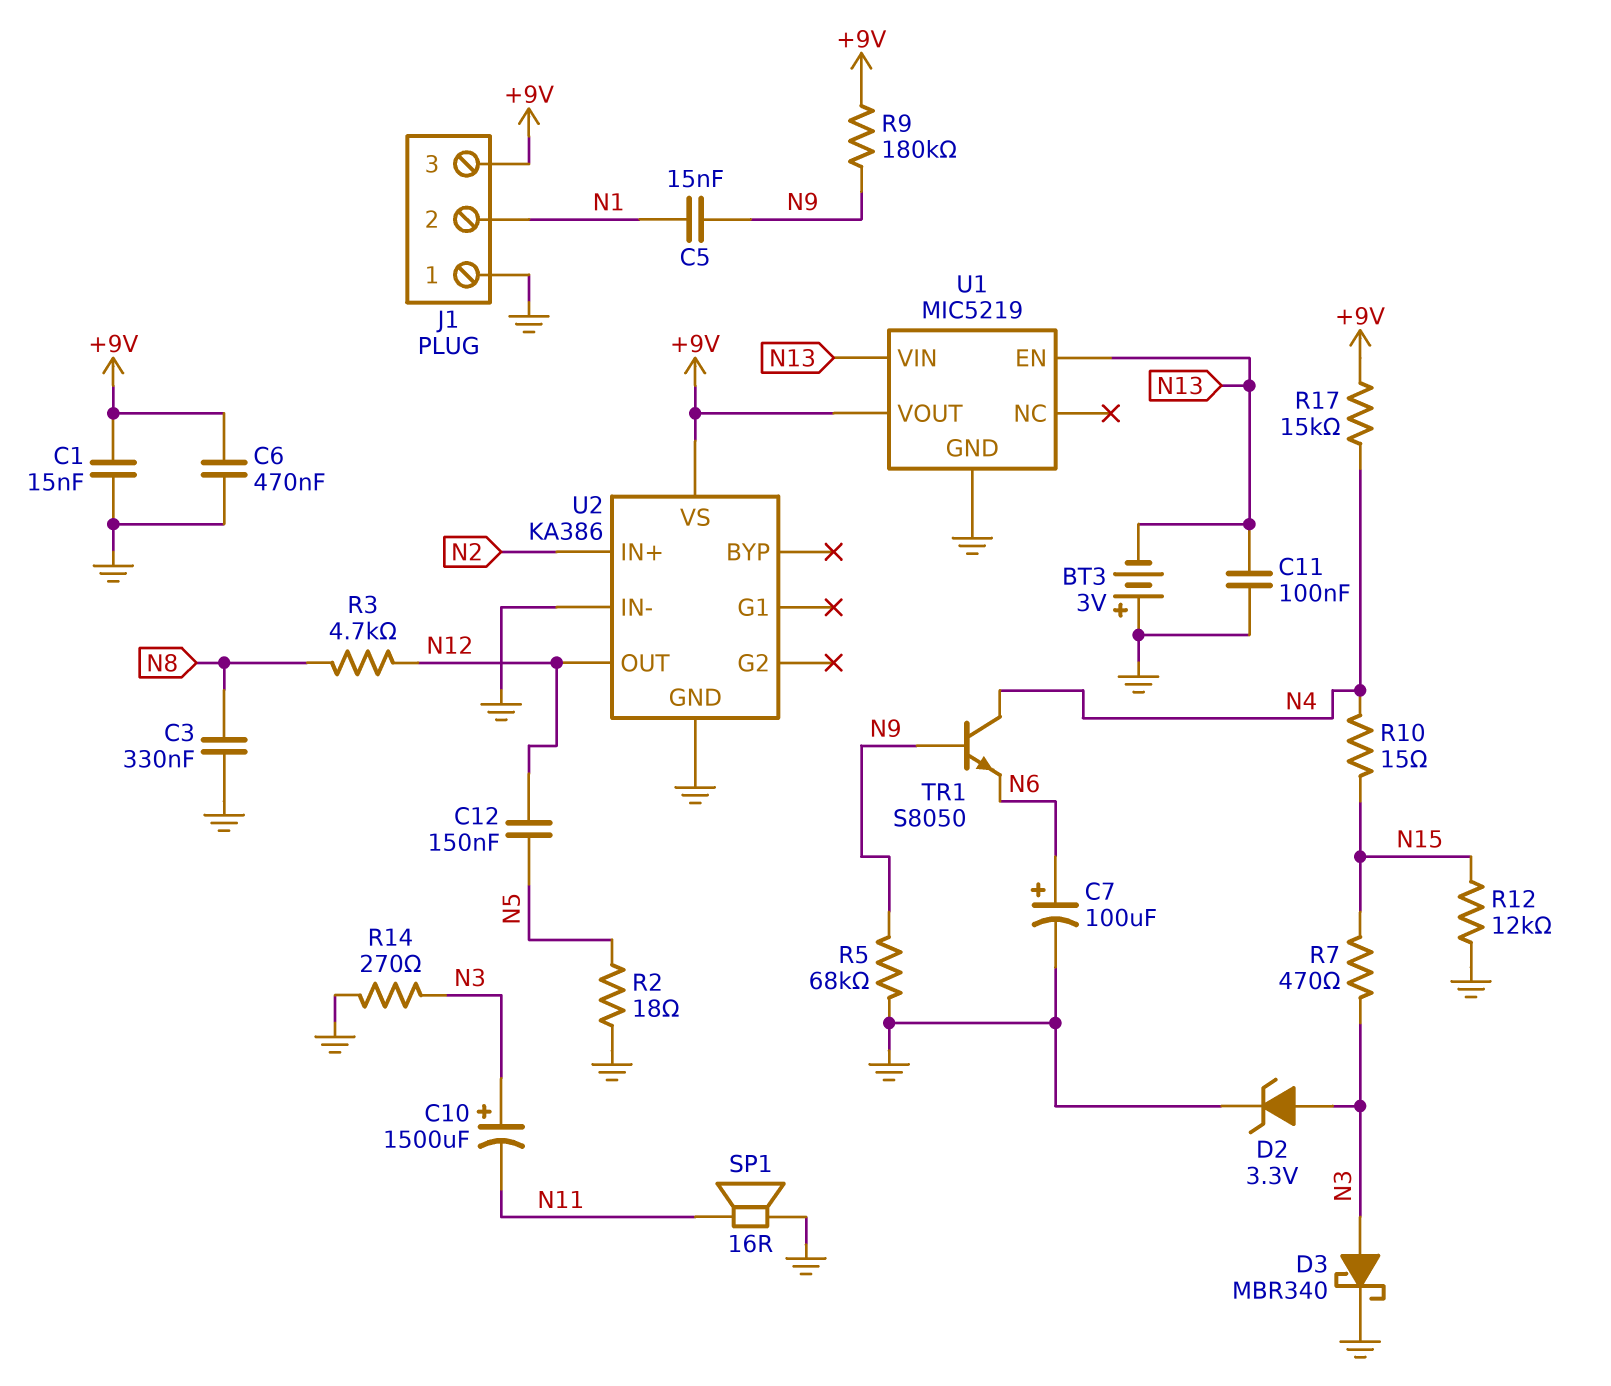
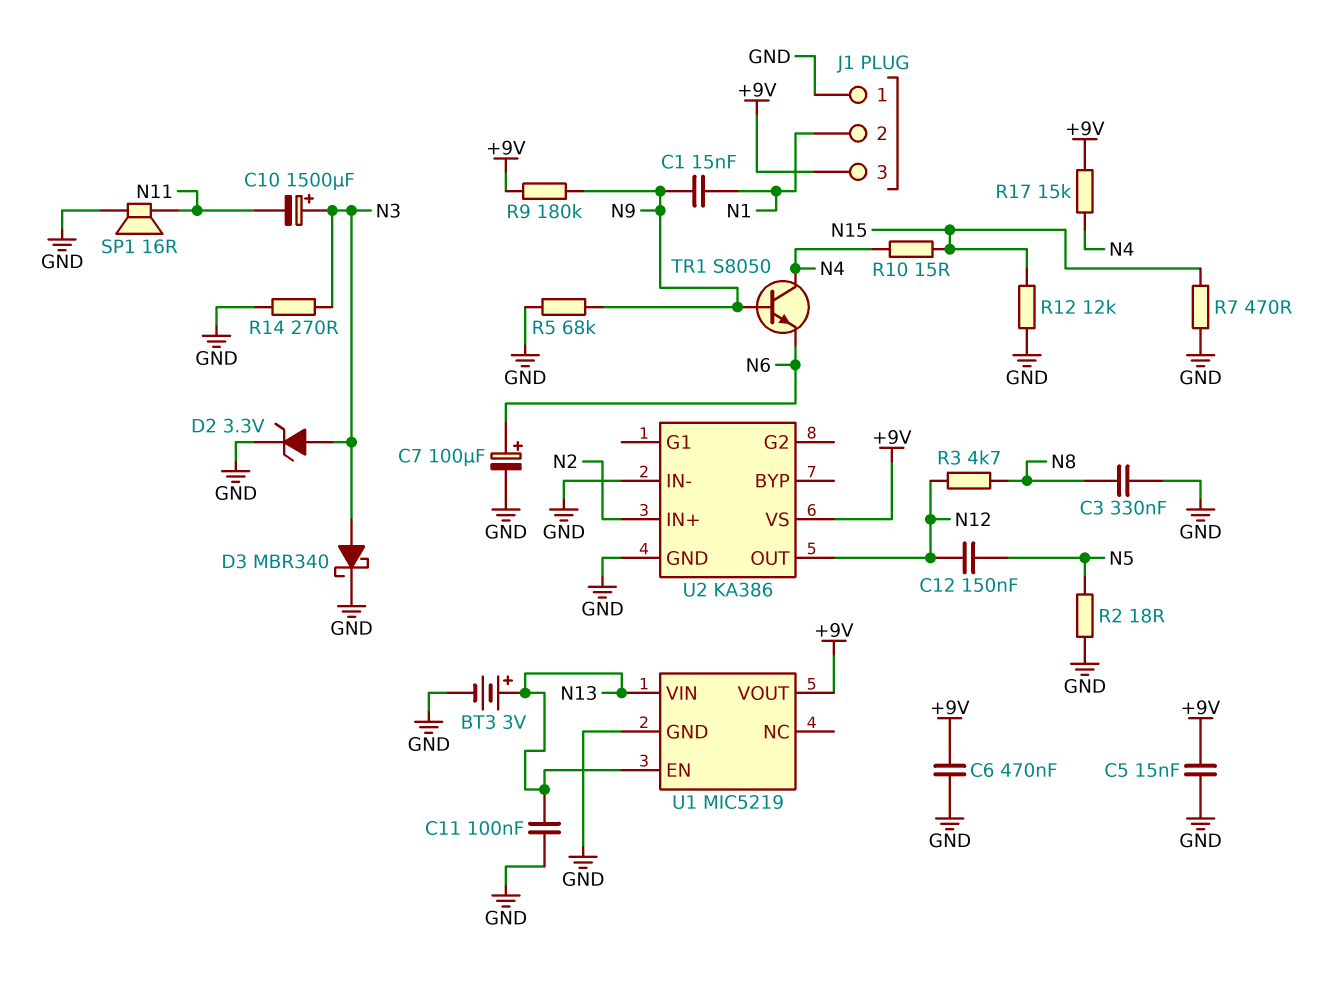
BT3: 3V (plus GND, minus N13) -> 3V (plus N13, minus GND)
C1: 15nF (+9V, GND) -> 15nF (N1, N9)
C5: 15nF (N1, N9) -> 15nF (+9V, GND)
R7: 470 (N3, N15) -> 470 (GND, N15)

